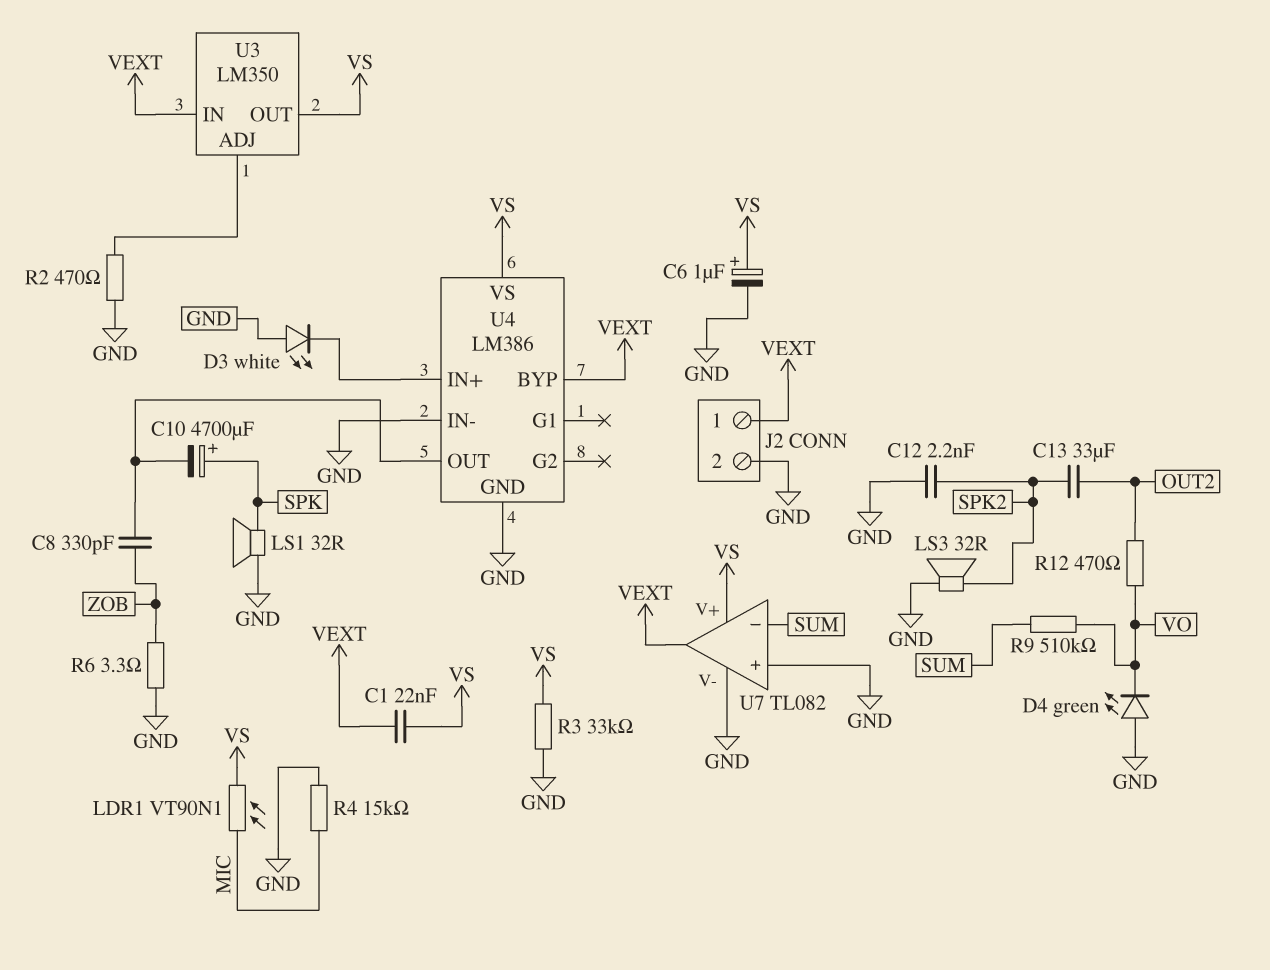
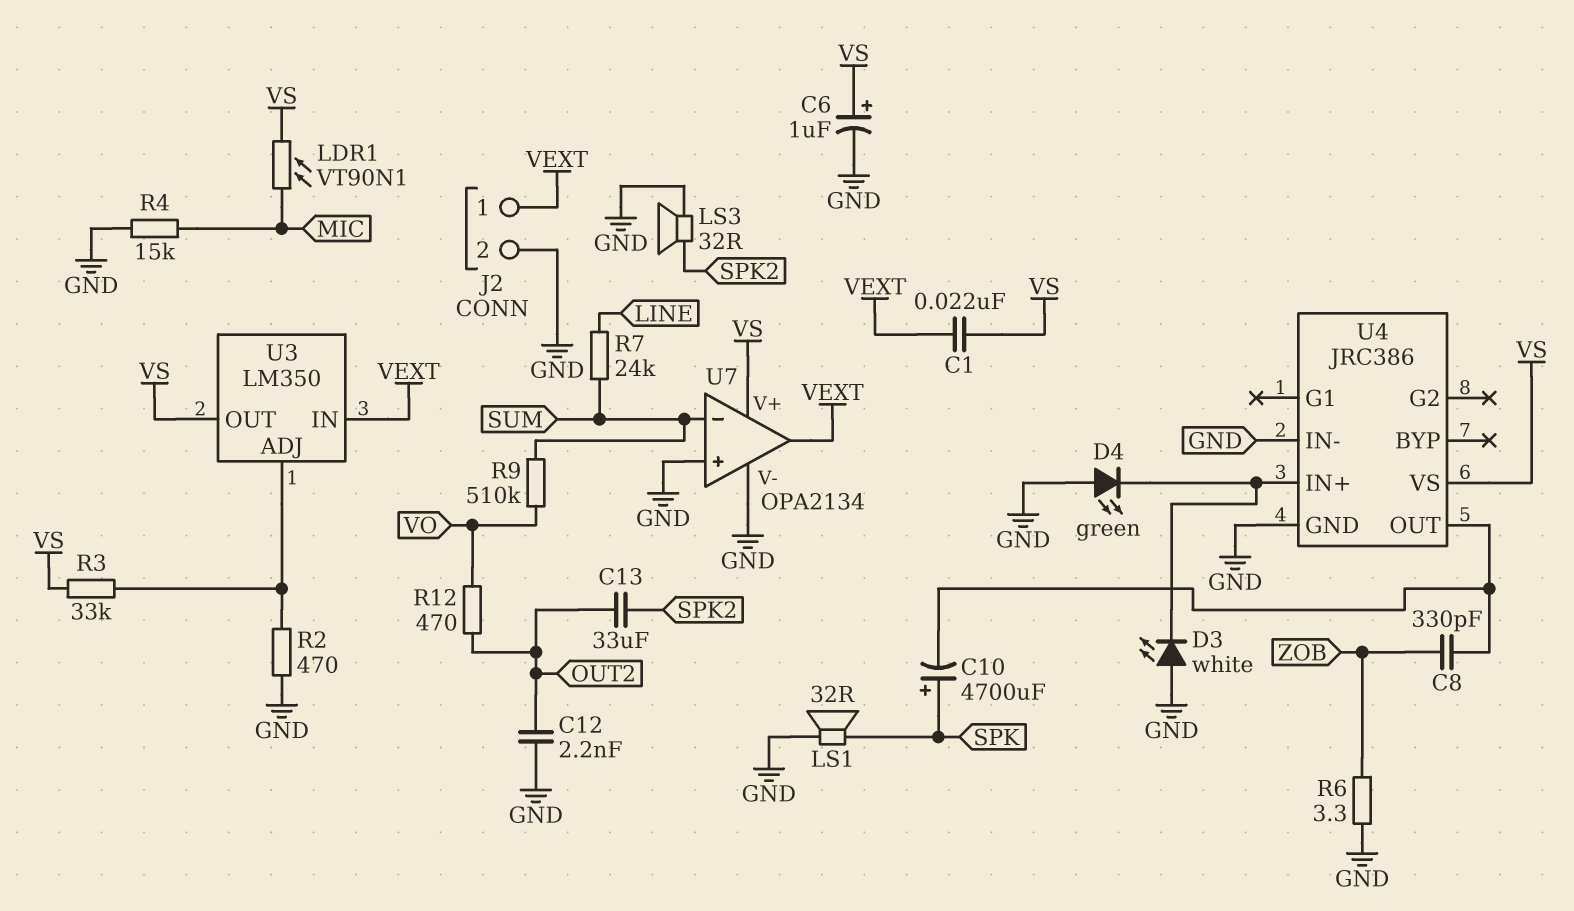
C12: 2.2nF (GND, SPK2) -> 2.2nF (GND, OUT2)
D4: LED green (A GND, K VO) -> LED green (A GND, K U4/IN+)
R3: 33k (GND, VS) -> 33k (U3/ADJ, VS)
R7: none -> 24k (LINE, SUM)
U4: LM386 -> JRC386
U4 pin BYP: VEXT -> none
U7: TL082 -> OPA2134

